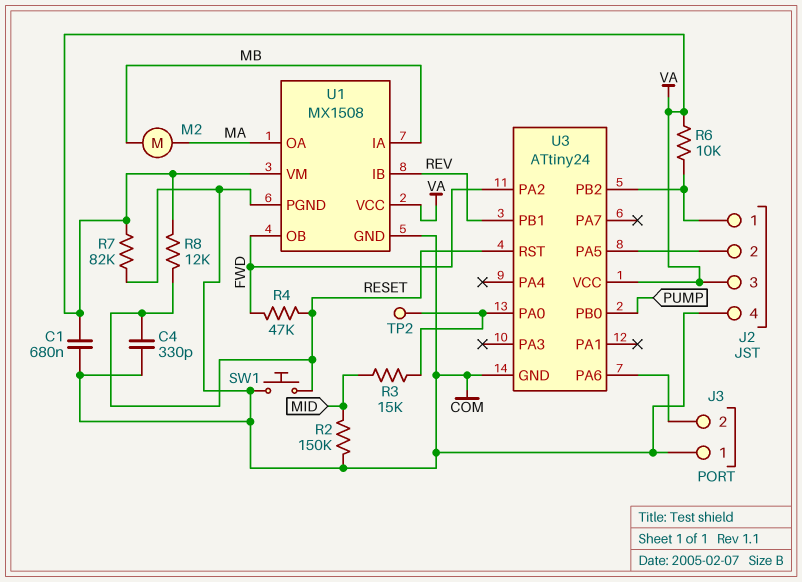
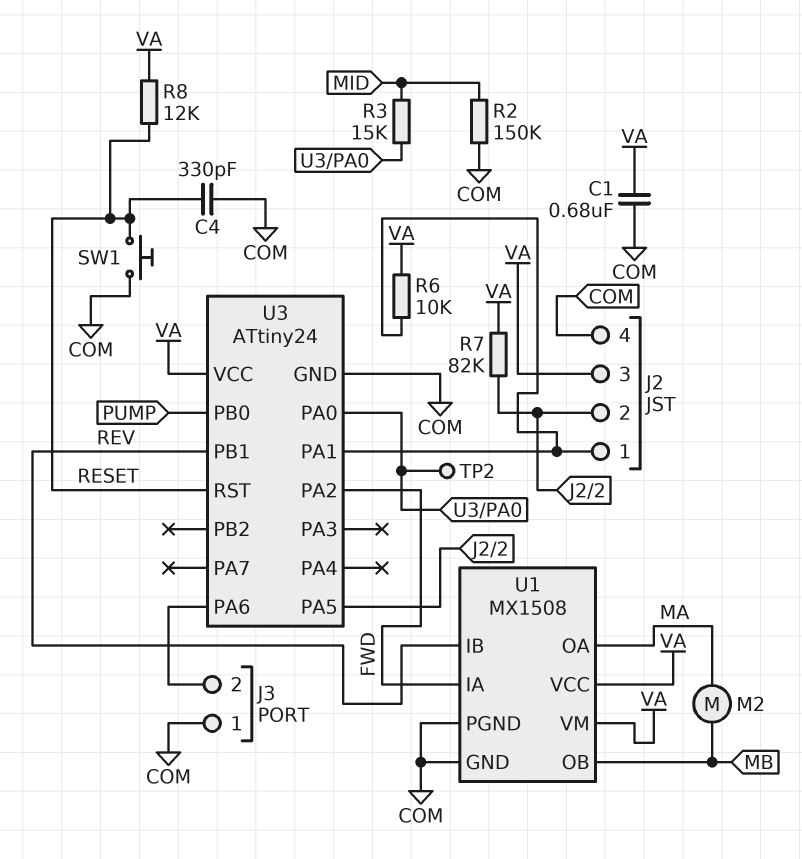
R4: 47k (FWD, RESET) -> none
R7: 82k (COM, VA) -> 82k (J2/2, VA)
U1 pin IA: MB -> FWD
U1 pin OB: FWD -> MB
U3 pin PA1: none -> J2/1
U3 pin PB2: J2/1 -> none

